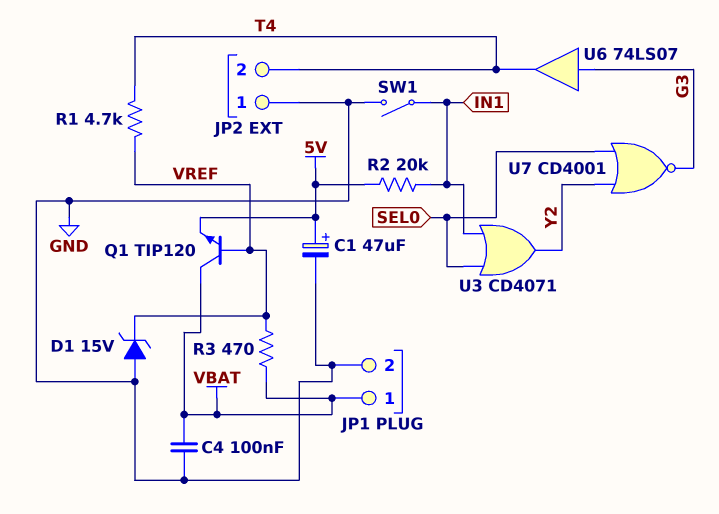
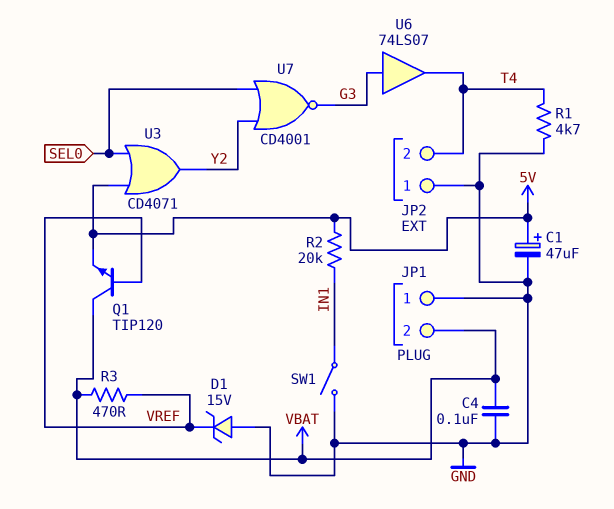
JP1 pin 1: VBAT -> GND
JP1 pin 2: GND -> VBAT
R1: 4.7k (T4, VREF) -> 4.7k (GND, T4)
U3: OR CD4071 (in IN1, in SEL0, out Y2) -> OR CD4071 (in 5V, in SEL0, out Y2)

